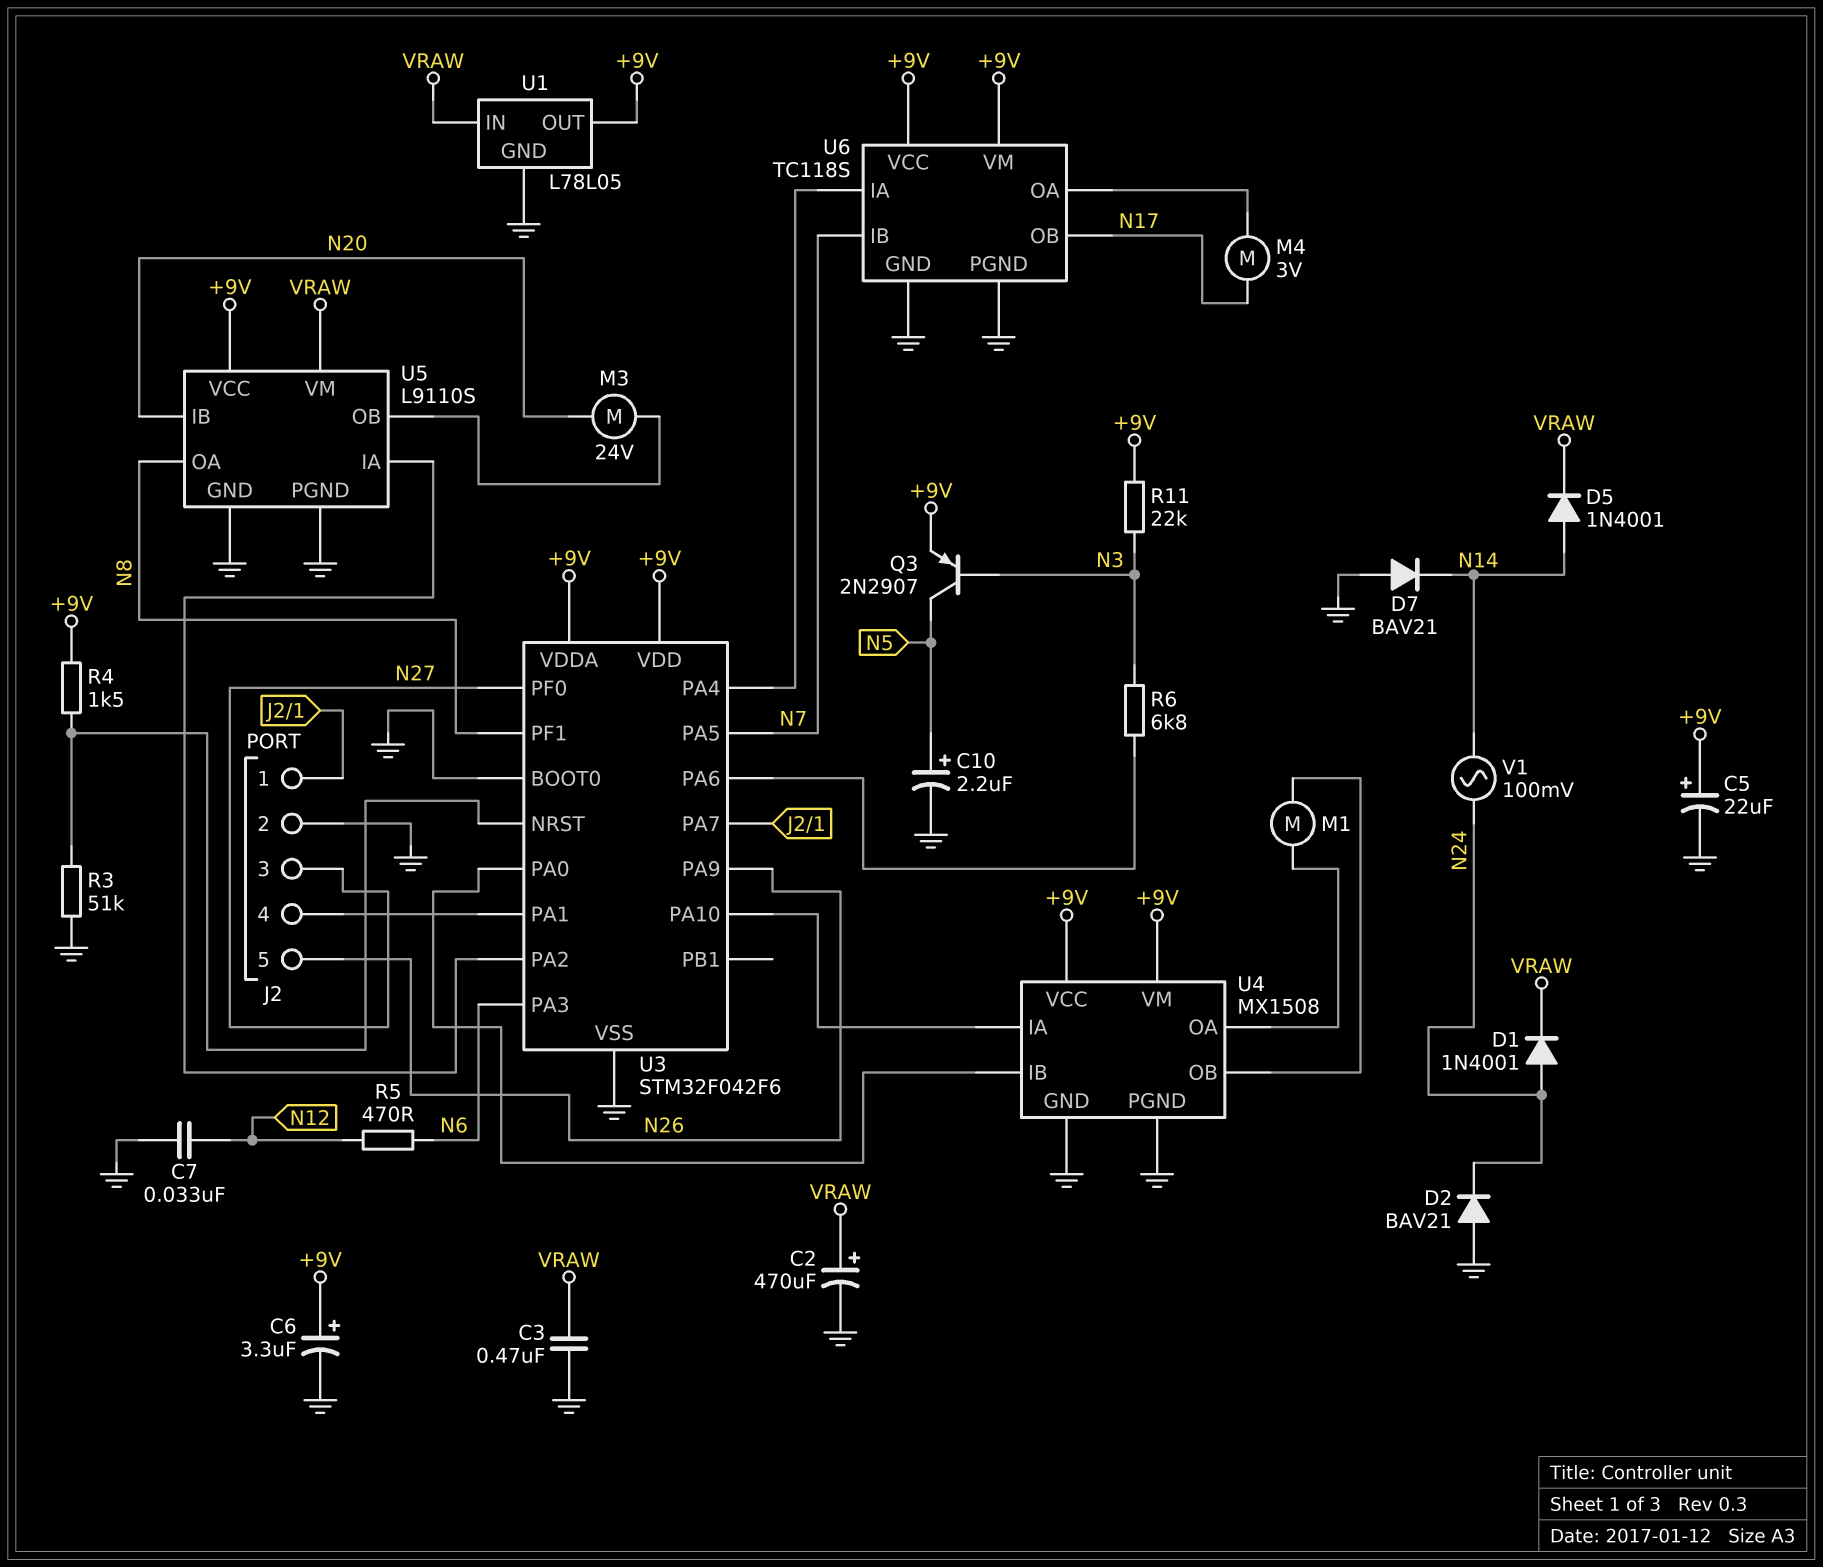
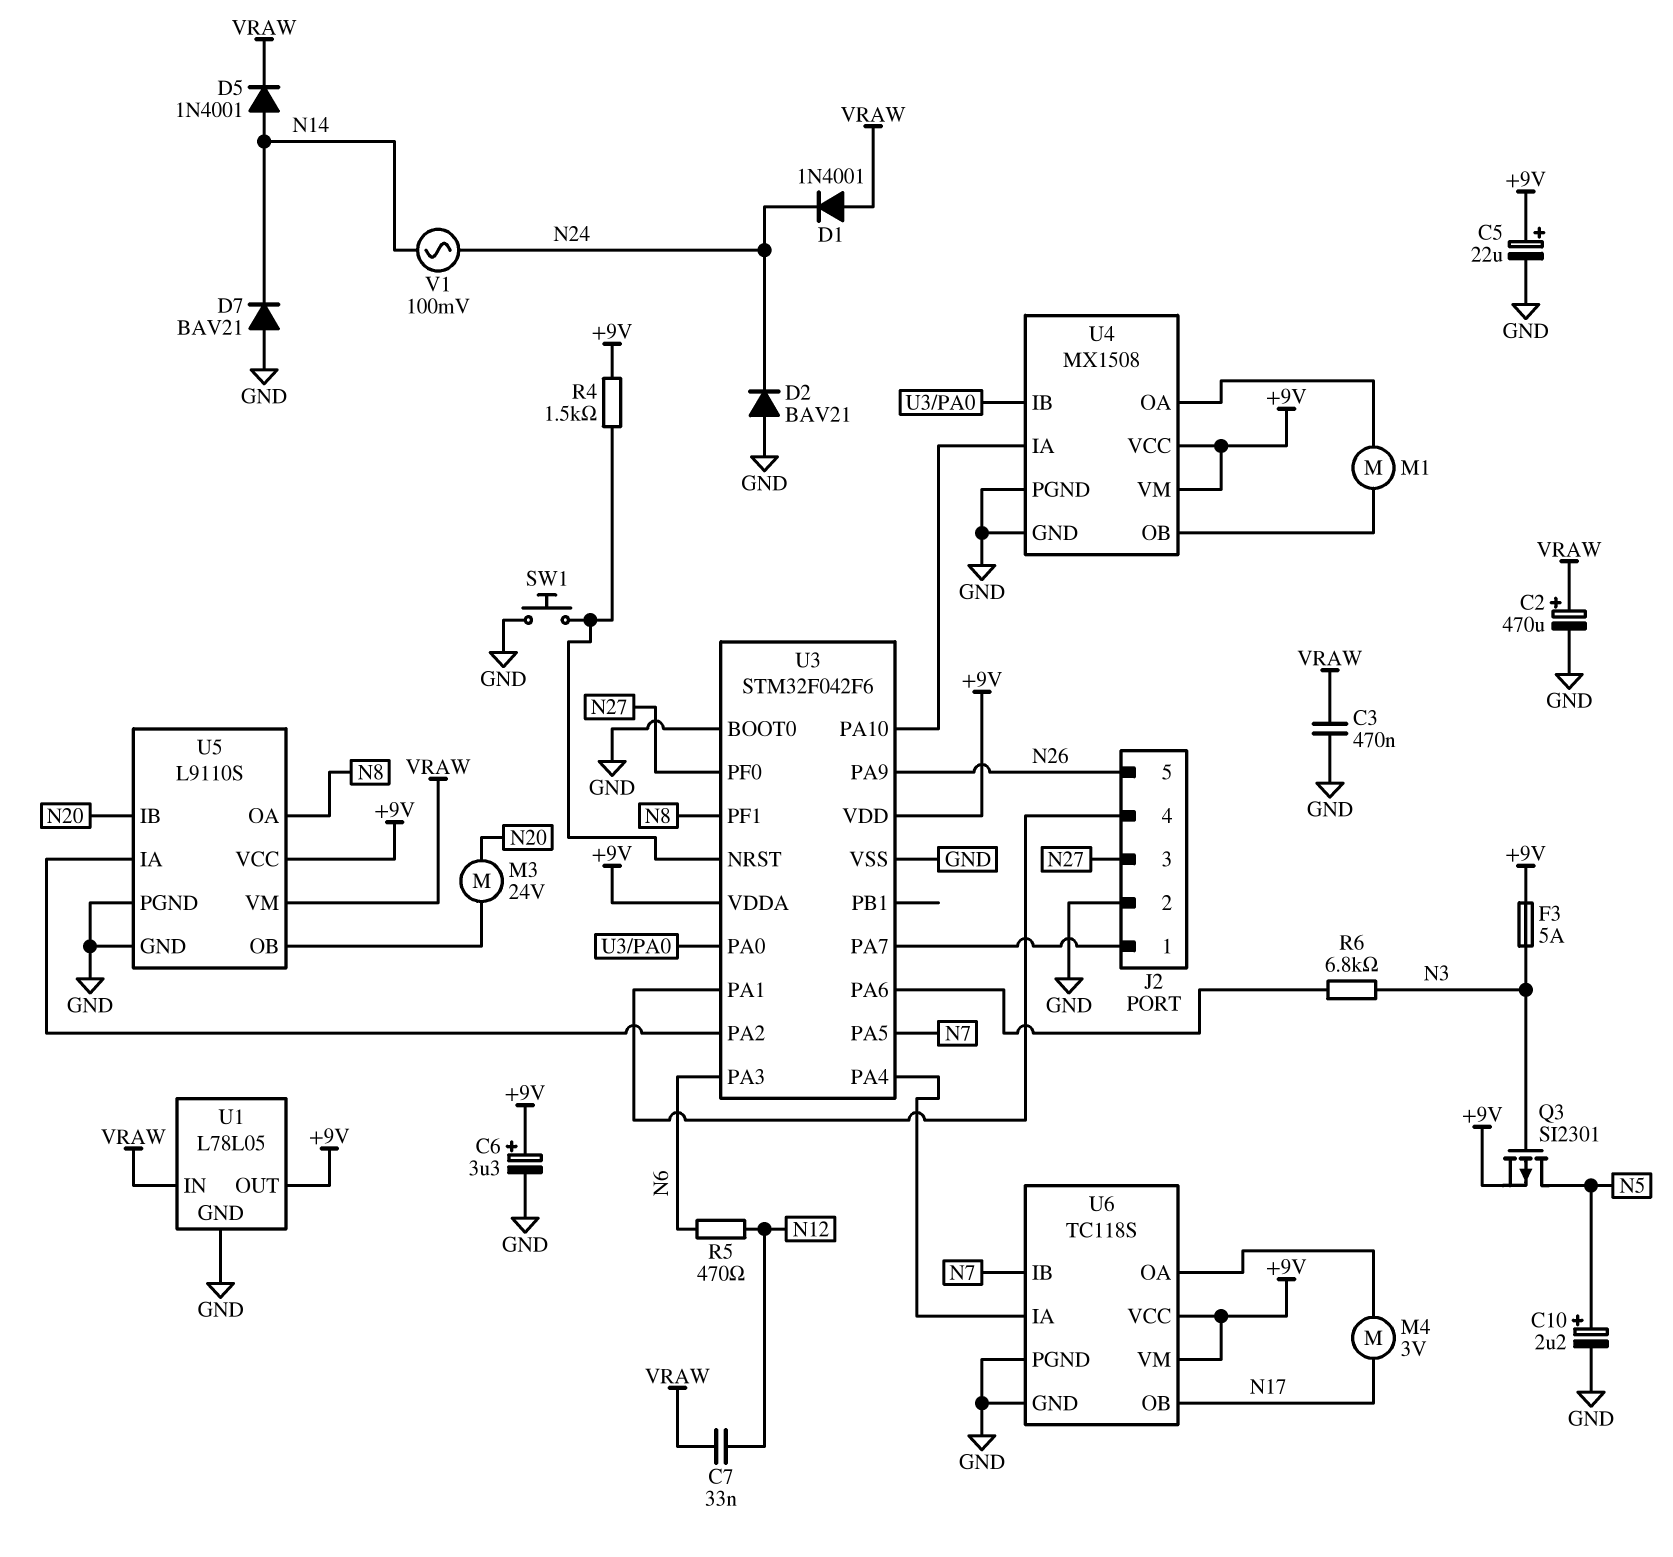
C7: 33nF (GND, N12) -> 33nF (N12, VRAW)
D1: diode 1N4001 (A N24, K VRAW) -> diode 1N4001 (A VRAW, K N24)
F3: none -> 5A (+9V, N3)
Q3: PNP 2N2907 (B N3, C N5, E +9V) -> PMOS SI2301 (G N3, D N5, S +9V)
R3: 51k (GND, U3/NRST) -> none
R11: 22k (+9V, N3) -> none
SW1: none -> button (GND, U3/NRST)

